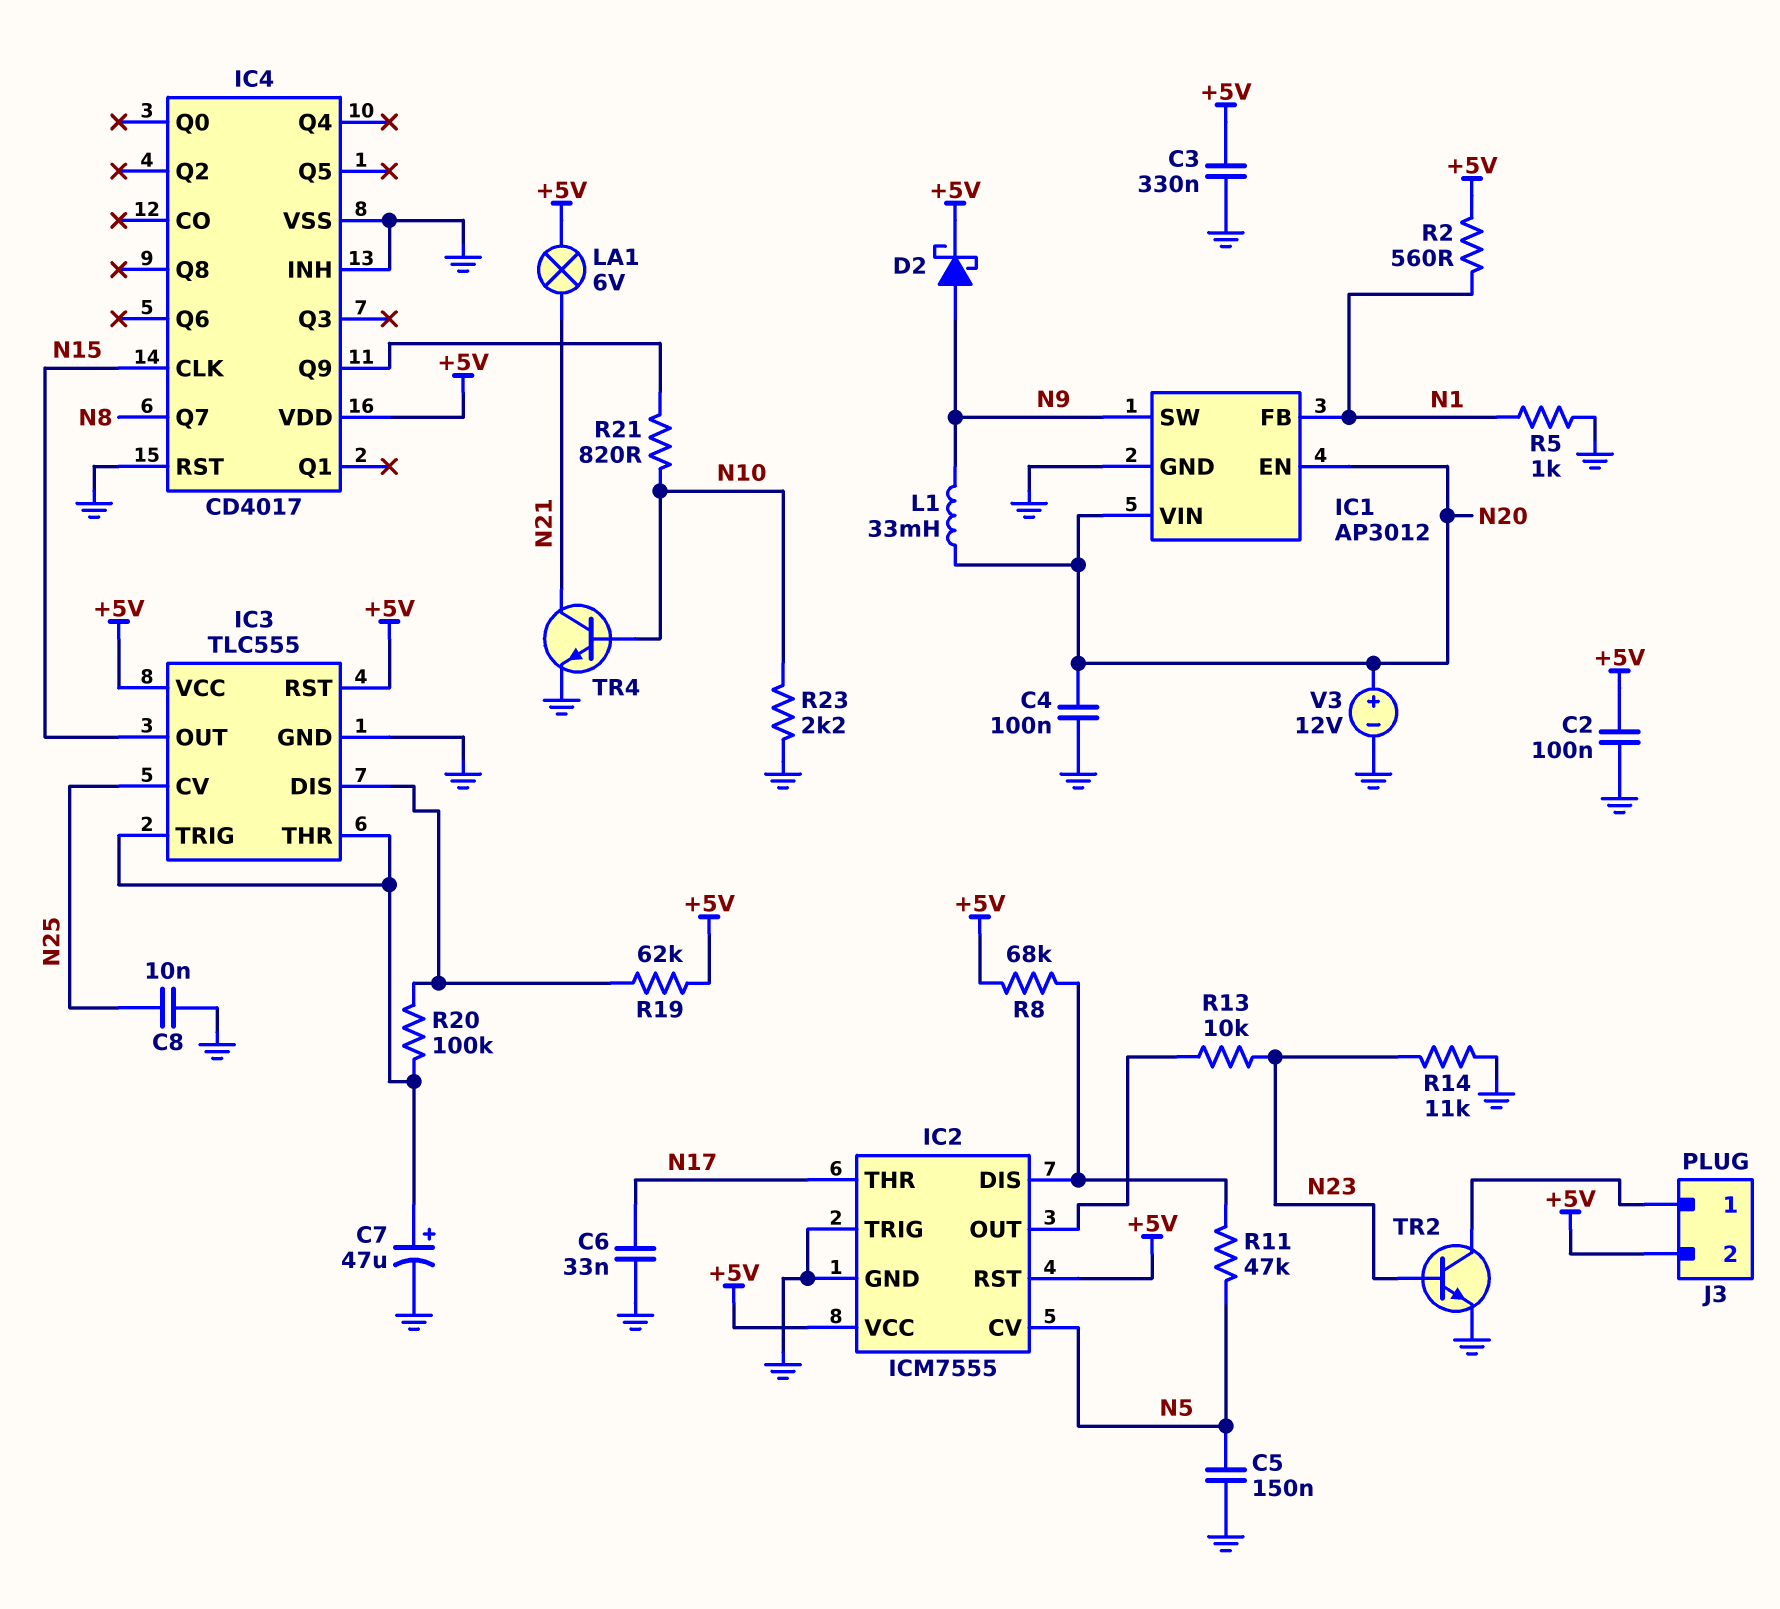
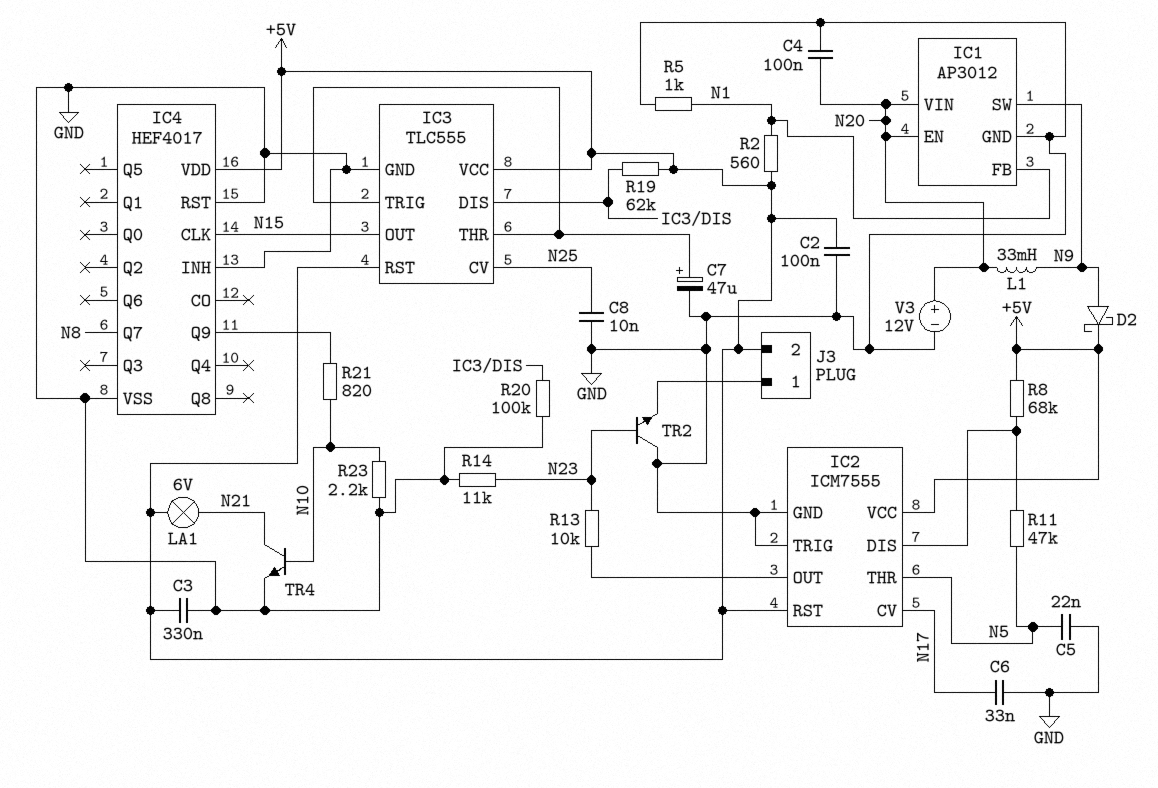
C5: 150nF (GND, N5) -> 22nF (GND, N5)
IC2 pin CV: N5 -> N17
IC2 pin THR: N17 -> N5
IC4: CD4017 -> HEF4017
R20: 100k (IC3/DIS, IC3/THR) -> 100k (GND, IC3/DIS)
TR2: NPN (B N23, C J3/1, E GND) -> NPN (B N23, C GND, E J3/1)

